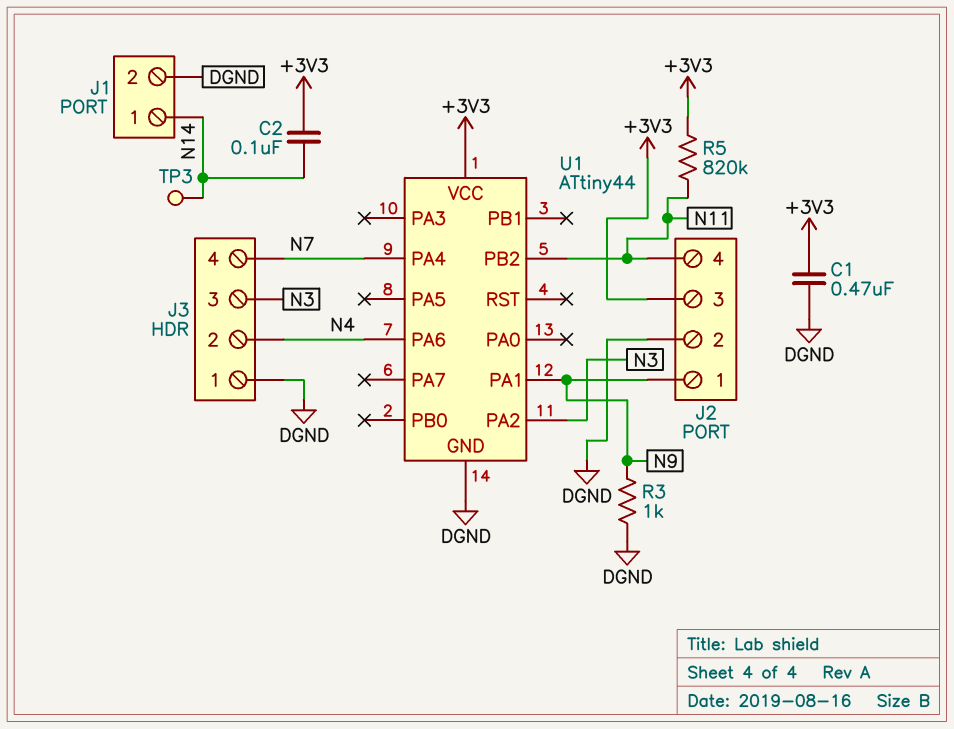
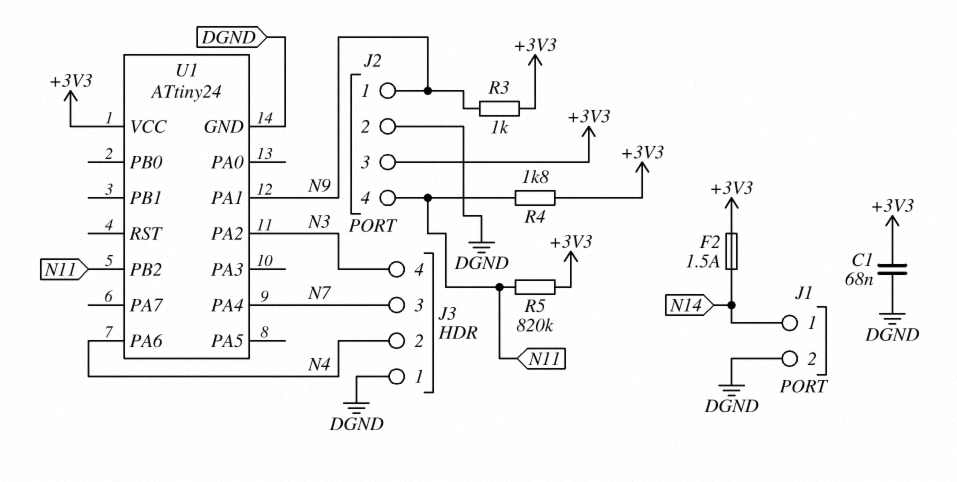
C1: 470nF (+3V3, DGND) -> 68nF (+3V3, DGND)
C2: 100nF (+3V3, N14) -> none
F2: none -> 1.5A (+3V3, N14)
J3 pin 3: N3 -> N7
J3 pin 4: N7 -> N3
R3: 1k (DGND, N9) -> 1k (+3V3, N9)
R4: none -> 1.8k (+3V3, N11)
TP3: test point (N14) -> none
U1: ATtiny44 -> ATtiny24

